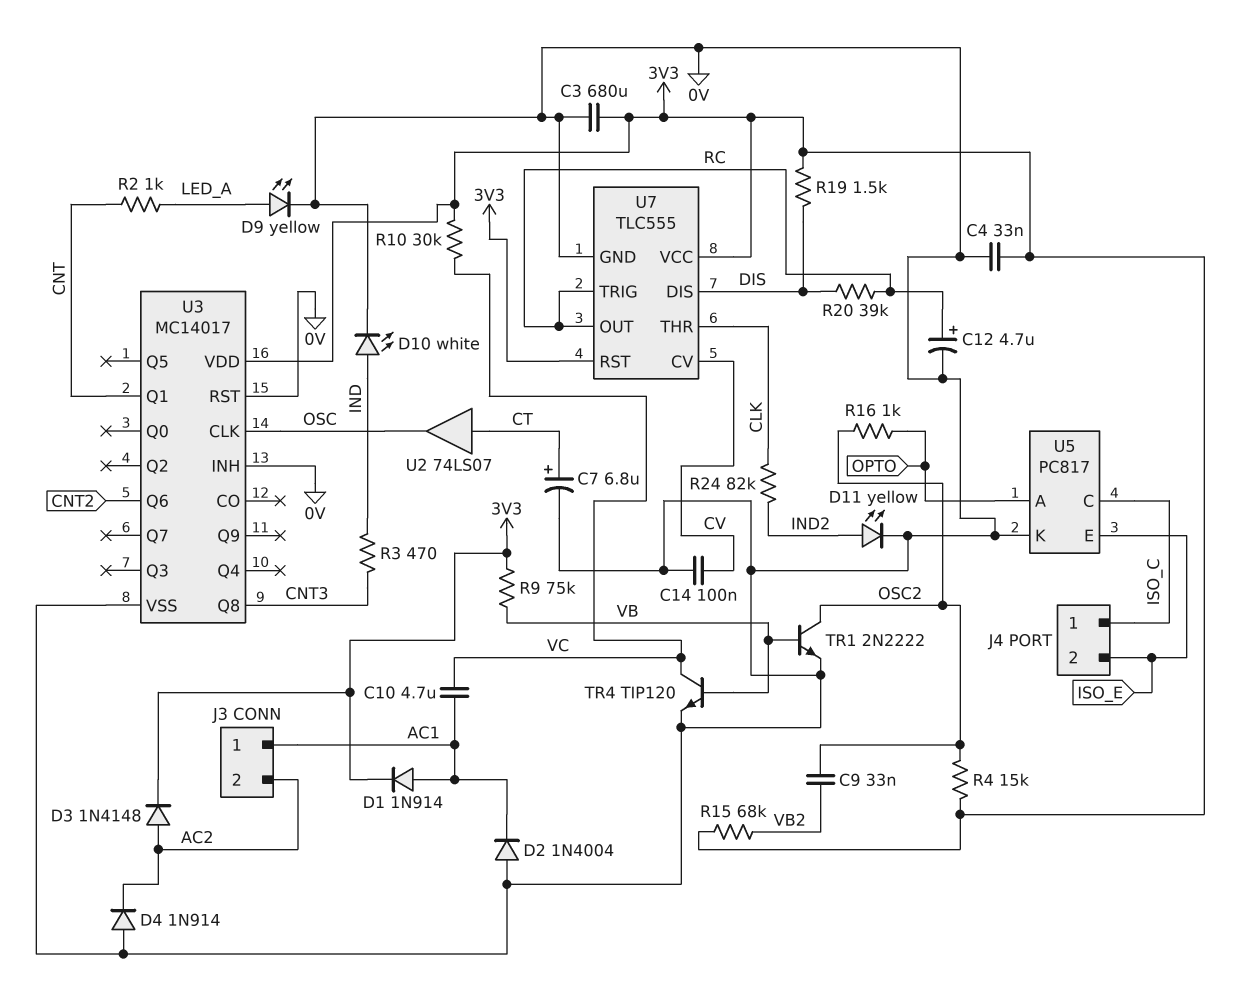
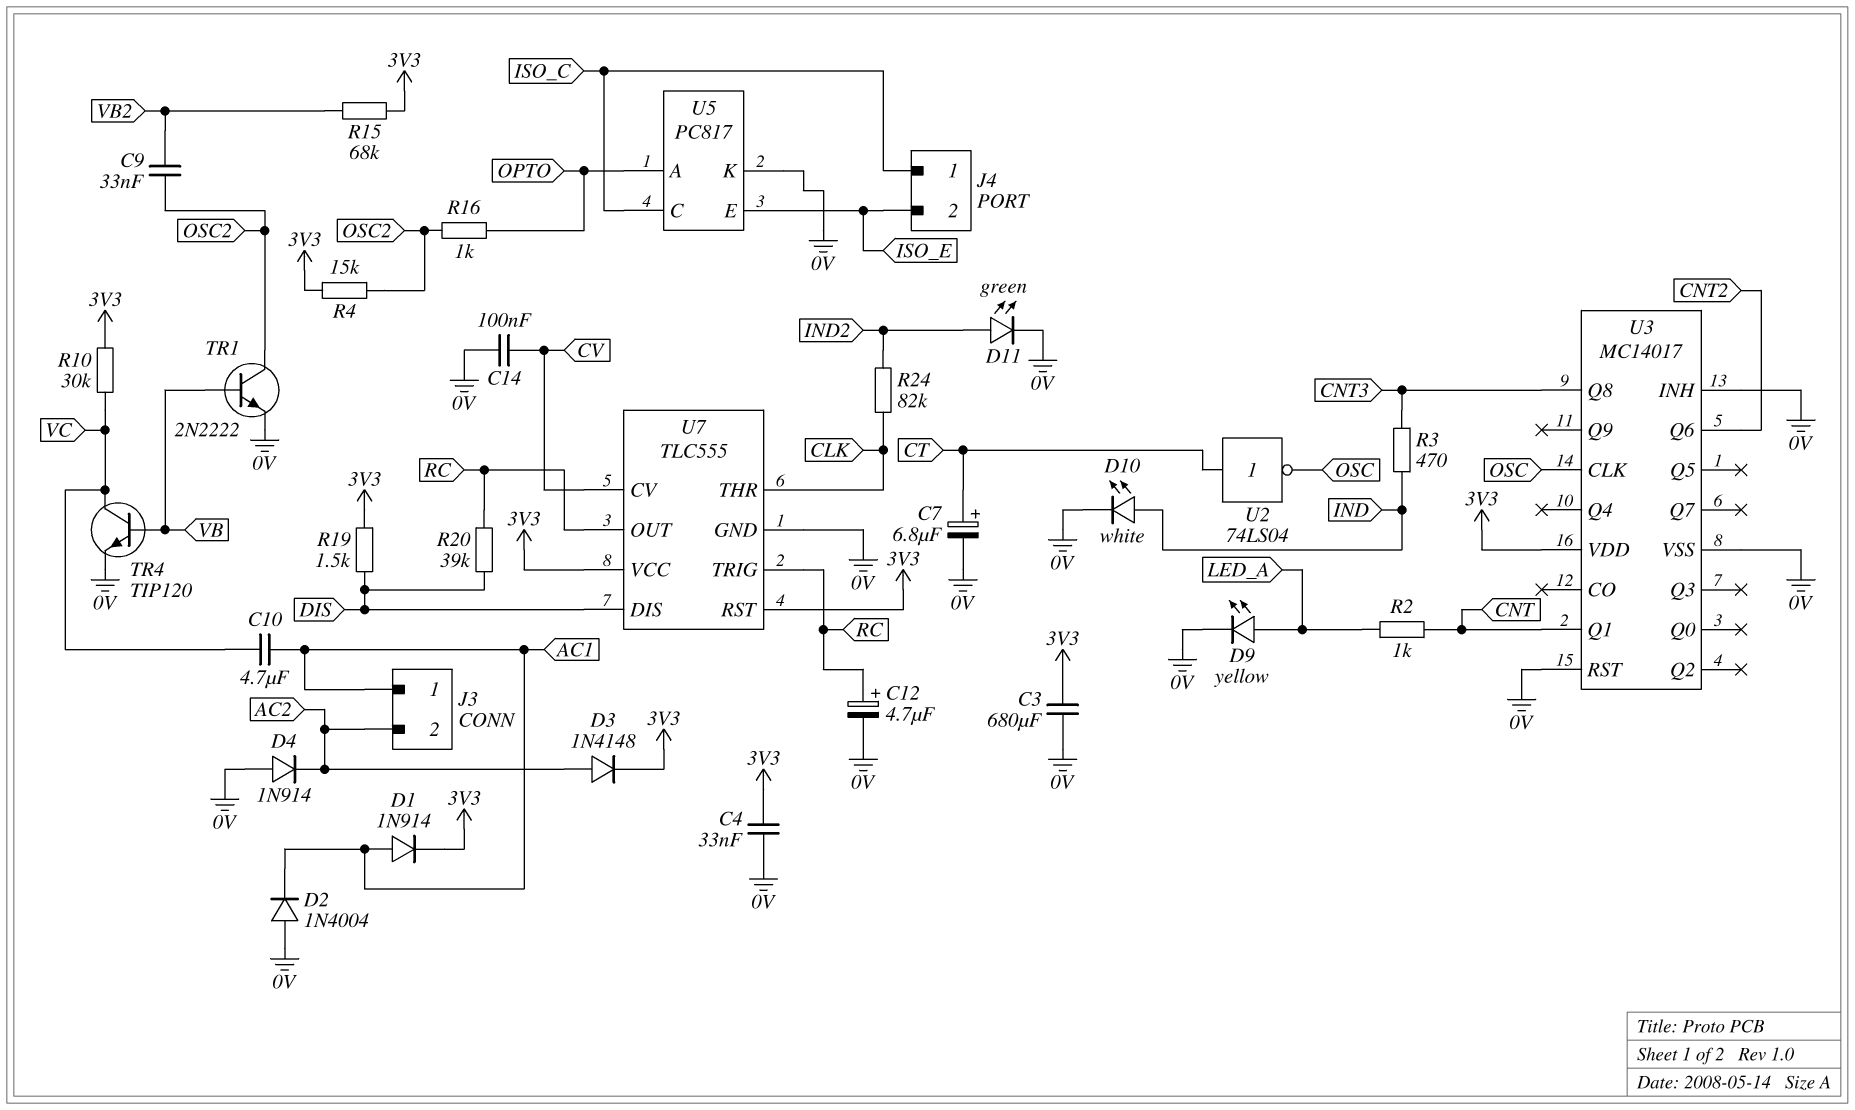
D11: LED yellow (A IND2, K 0V) -> LED green (A IND2, K 0V)
R9: 75k (3V3, VB) -> none
U2: buffer 74LS07 (in CT, out OSC) -> NOT 74LS04 (in CT, out OSC)

